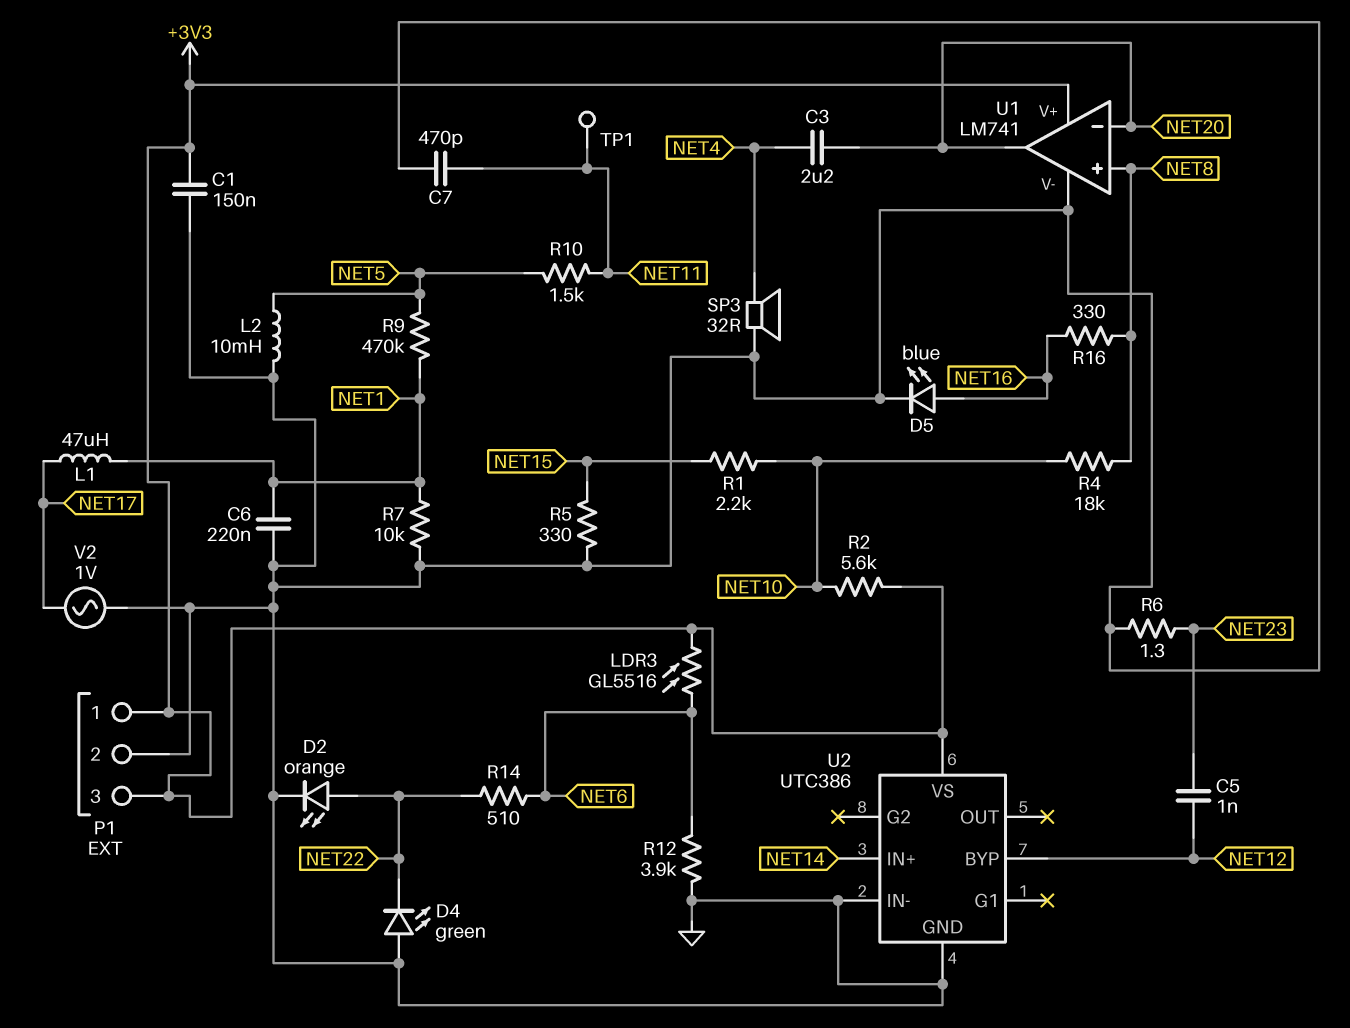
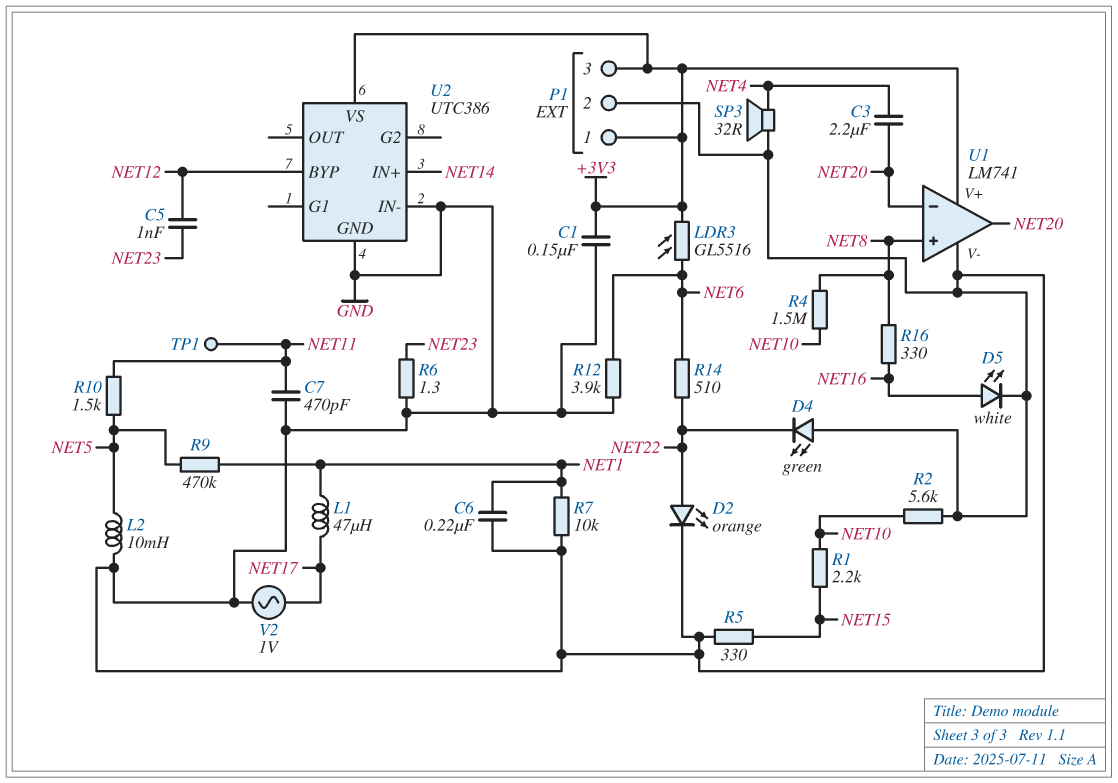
D5: LED blue (A NET16, K GND) -> LED white (A NET16, K GND)
R2: 5.6k (+3V3, NET10) -> 5.6k (GND, NET10)
R4: 18k (NET8, NET10) -> 1.5M (NET8, NET10)

